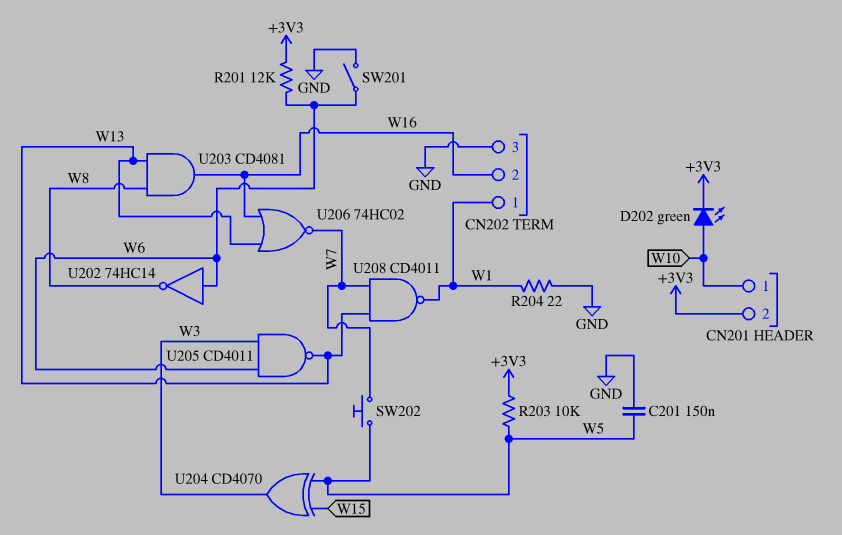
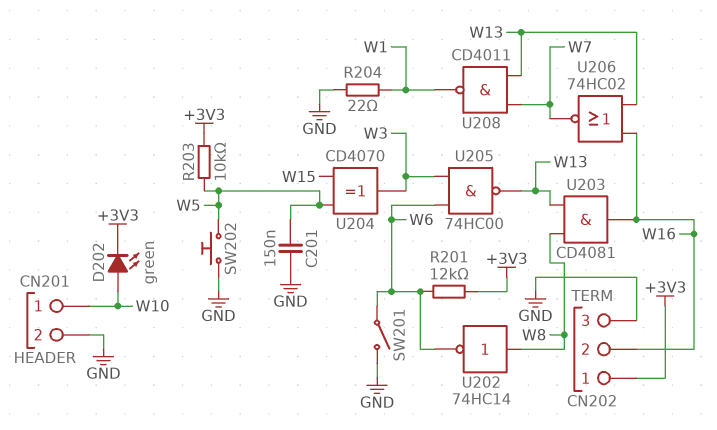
CN201 pin 2: +3V3 -> GND
CN202 pin 1: W1 -> +3V3
SW202: button (W5, W7) -> button (GND, W5)
U202: NOT 74HC14 (in W6, out W8) -> NOT 74HC14 (in W8, out W6)
U205: NAND CD4011 (in W3, in W6, out W13) -> NAND 74HC00 (in W3, in W6, out W13)

